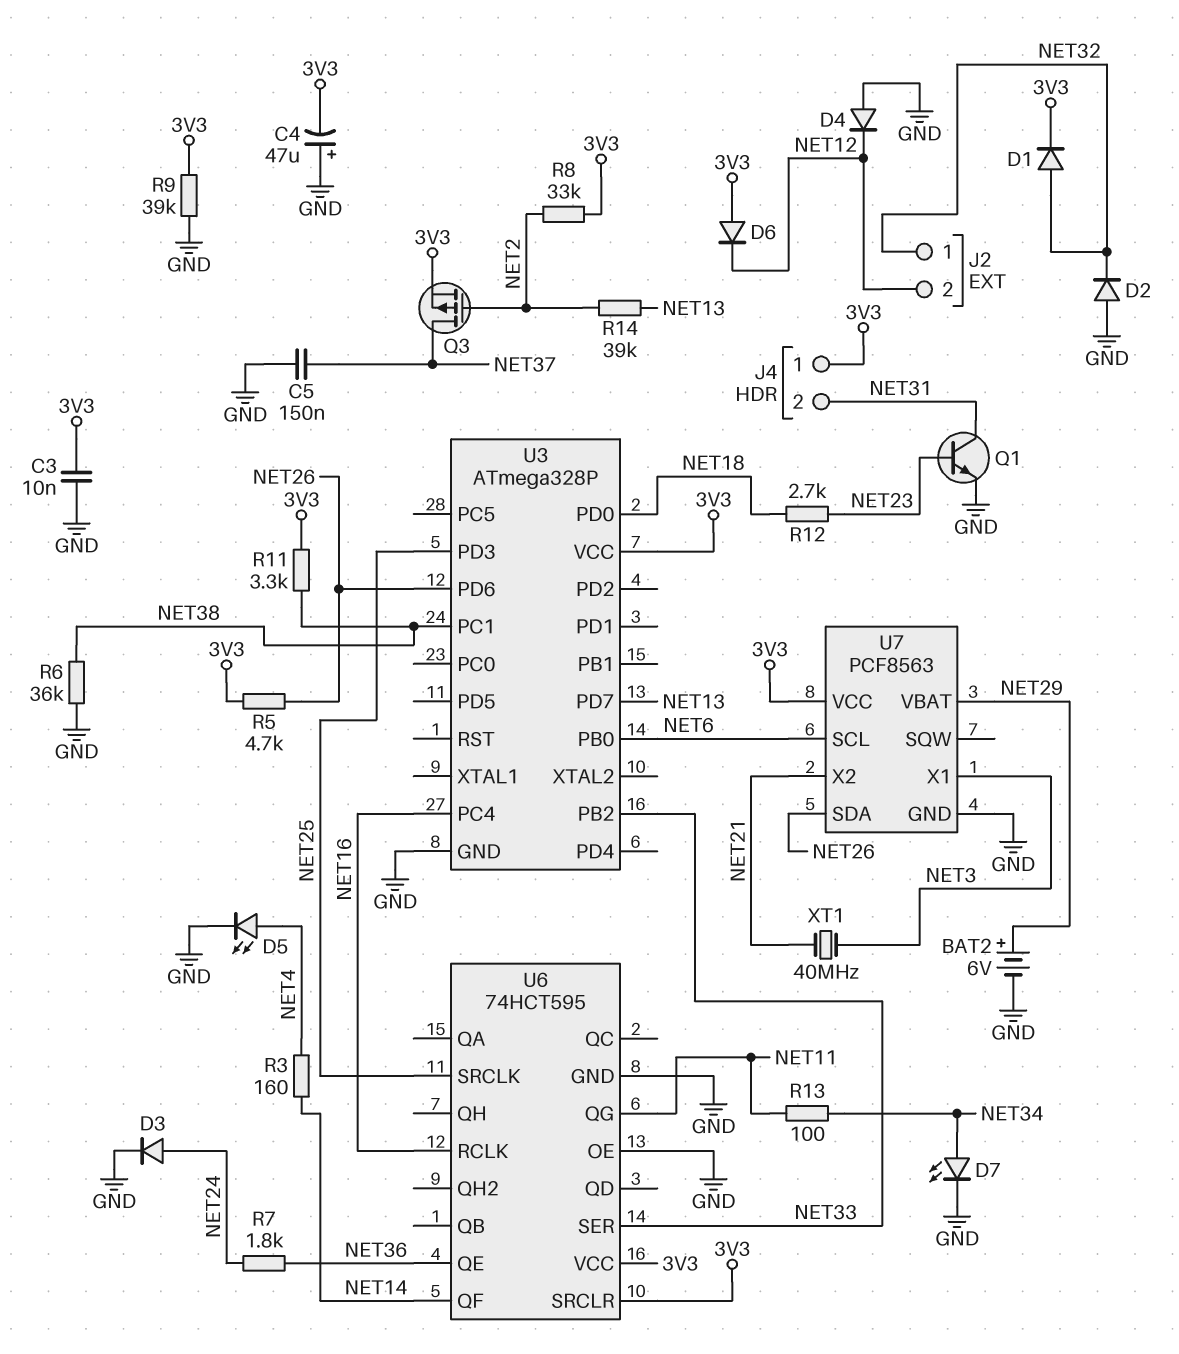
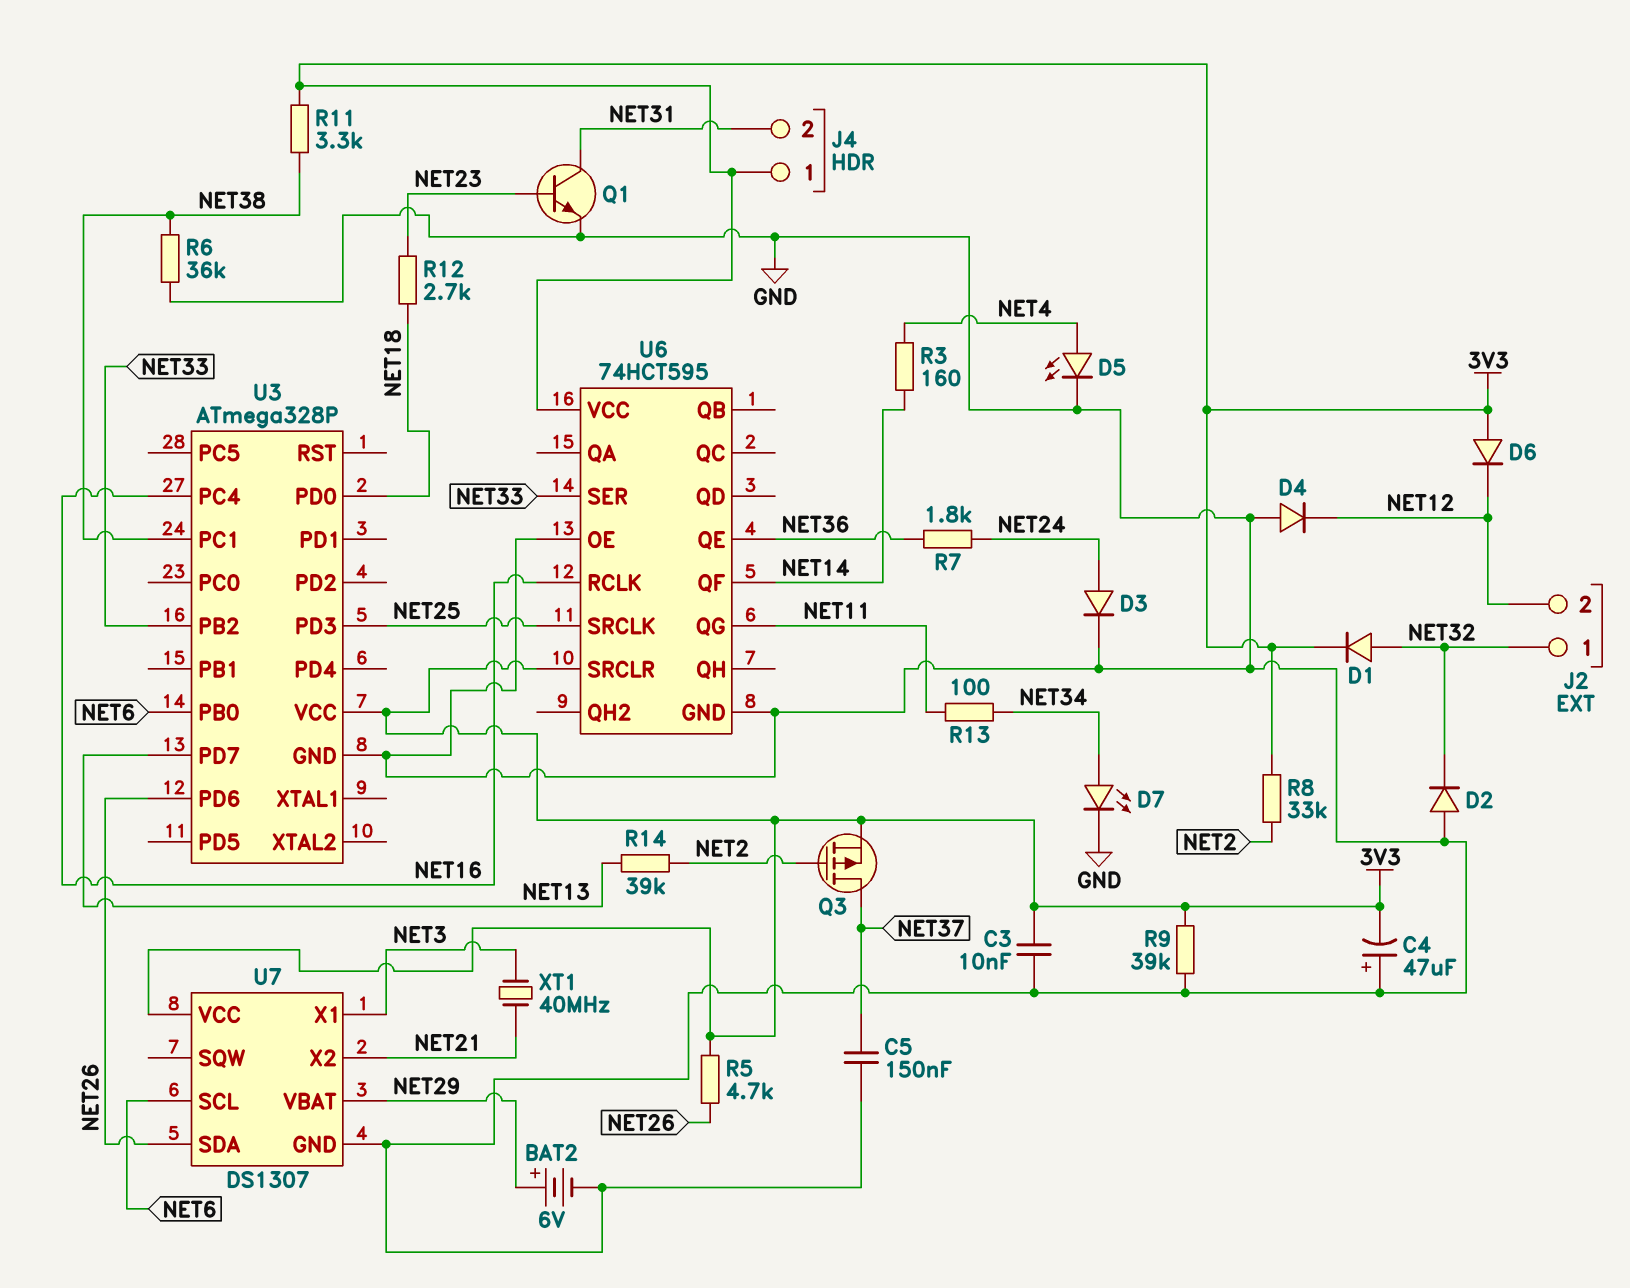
U7: PCF8563 -> DS1307

